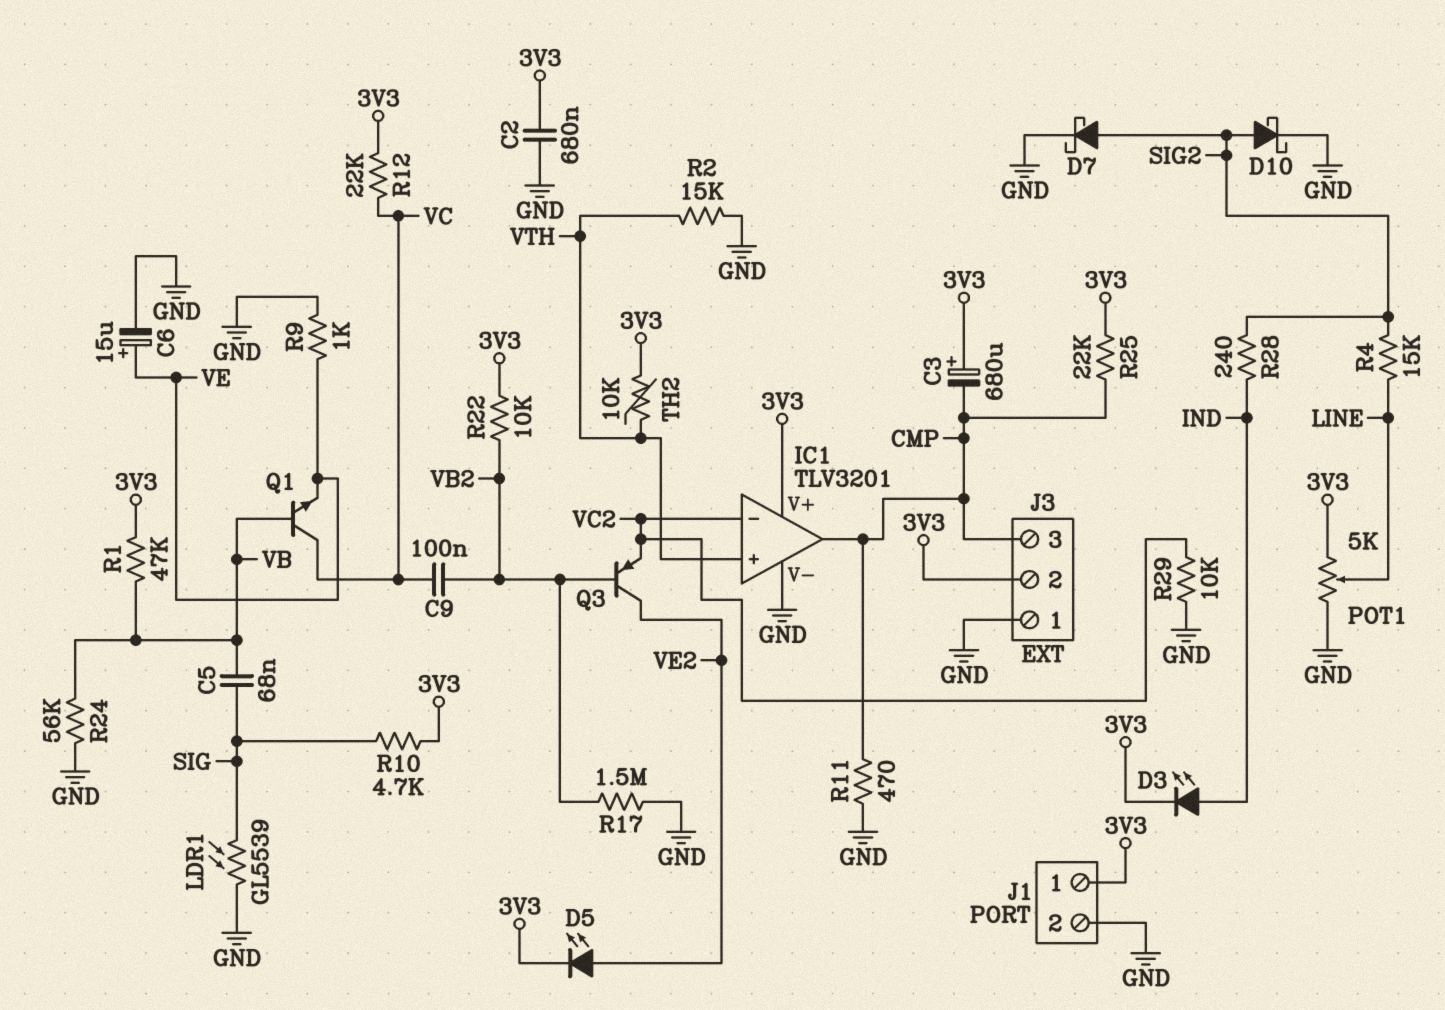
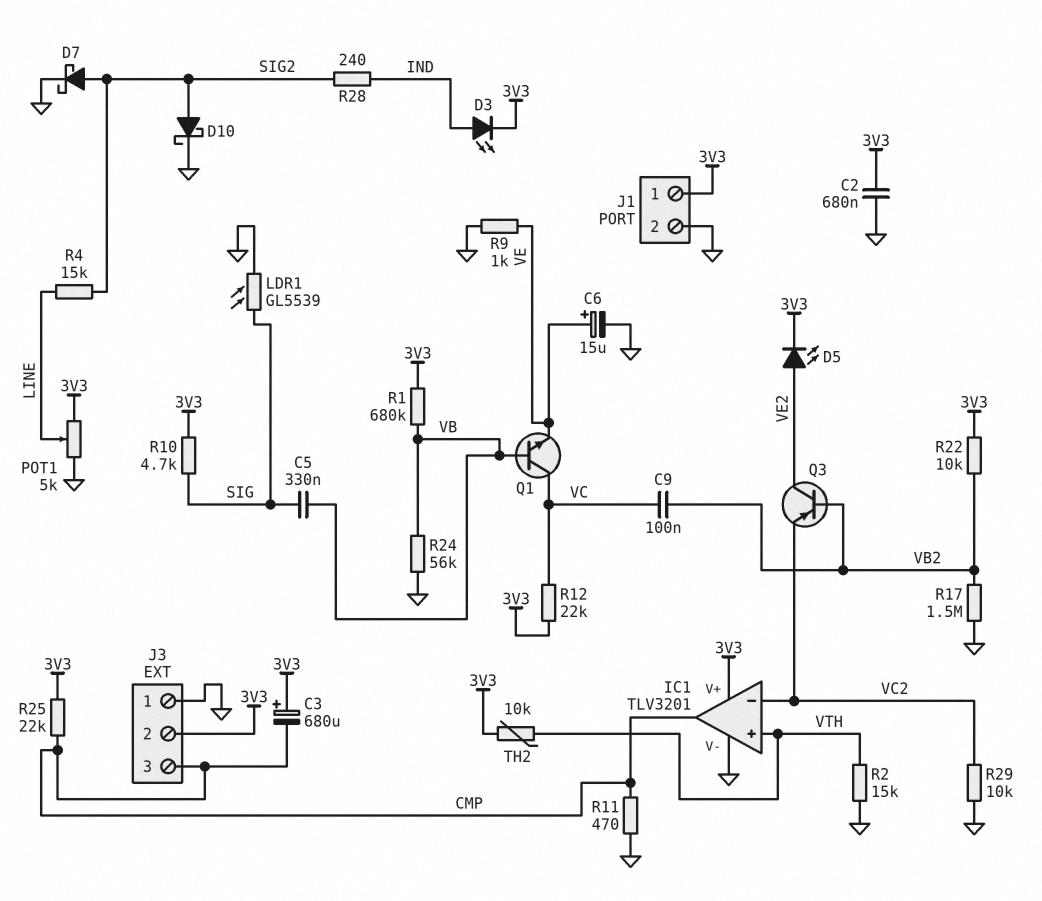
C5: 68nF (SIG, VB) -> 330nF (SIG, VB)
R1: 47k (3V3, VB) -> 680k (3V3, VB)

